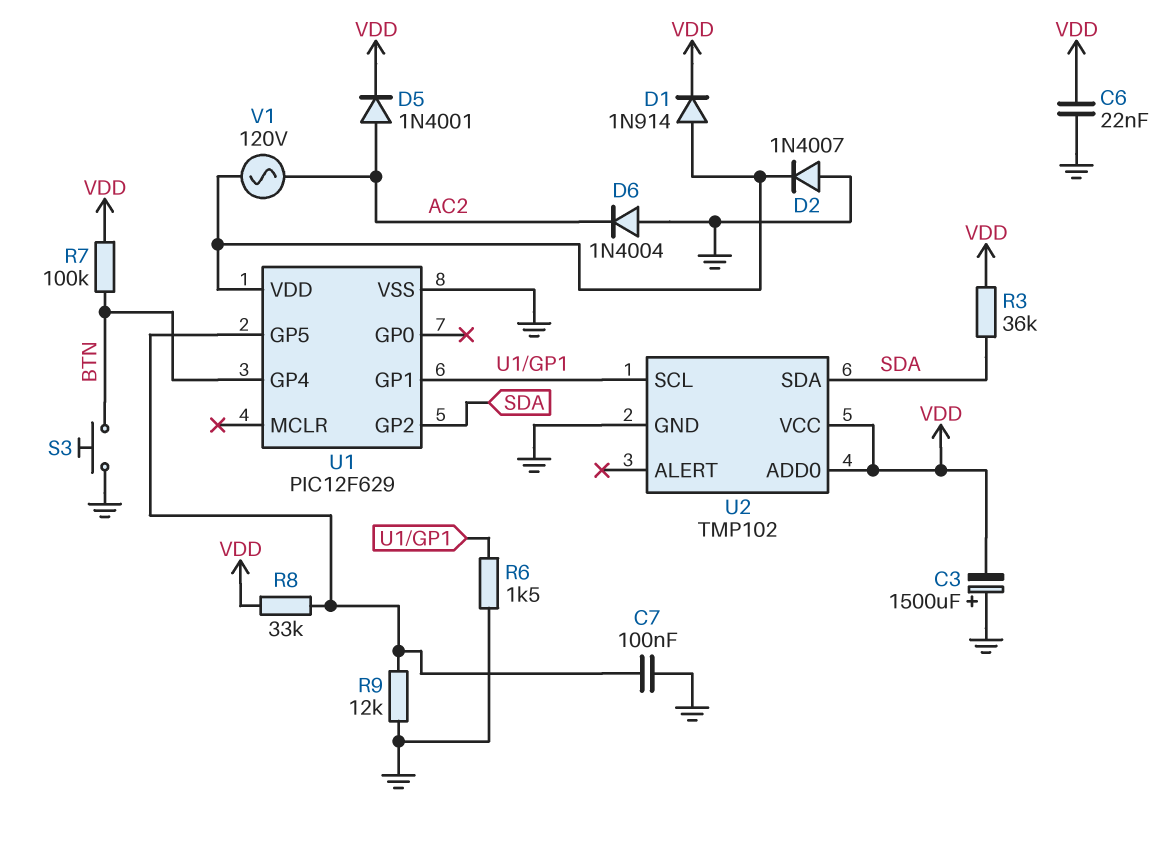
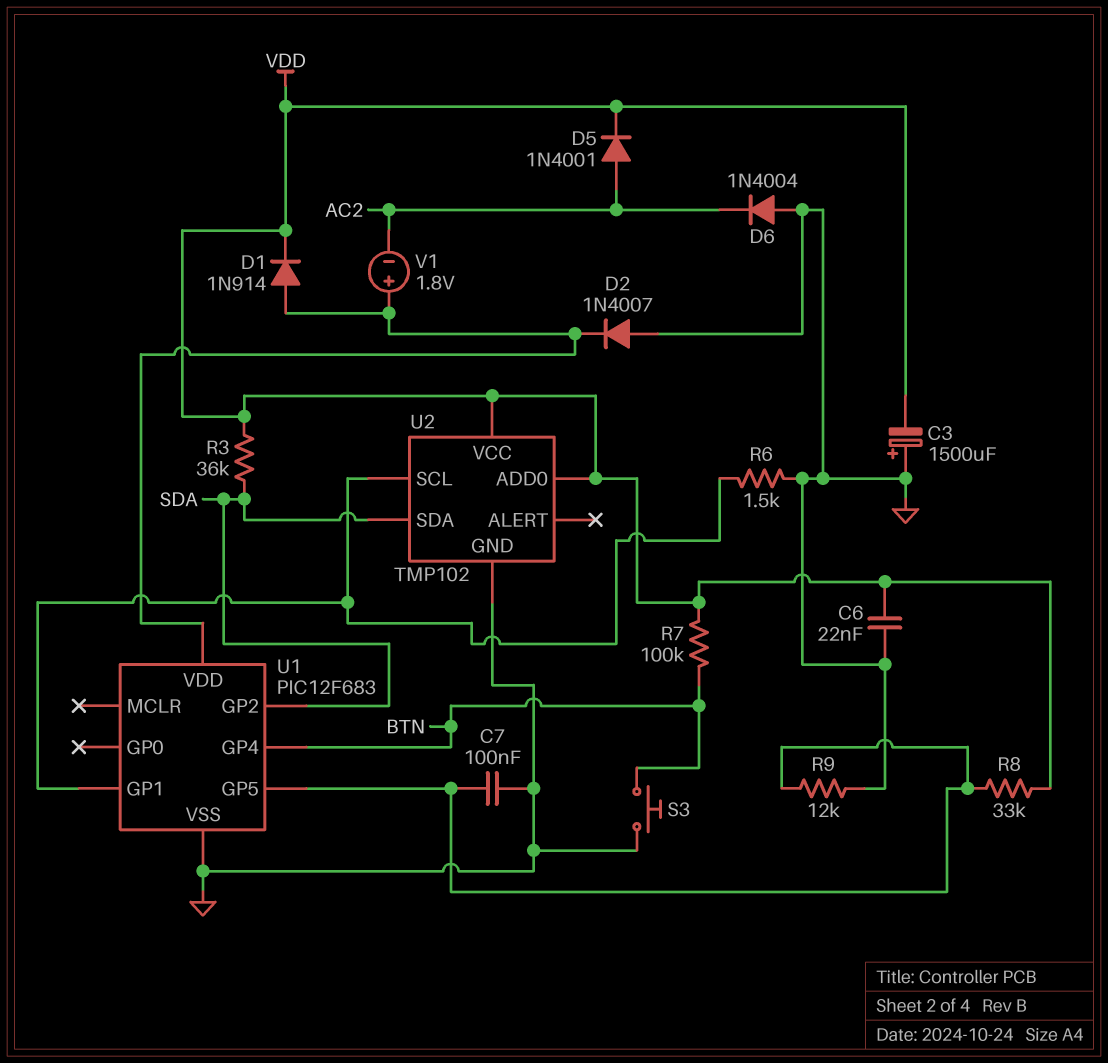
U1: PIC12F629 -> PIC12F683
V1: AC 120V (AC2, U1/VDD) -> 1.8V (plus U1/VDD, minus AC2)

